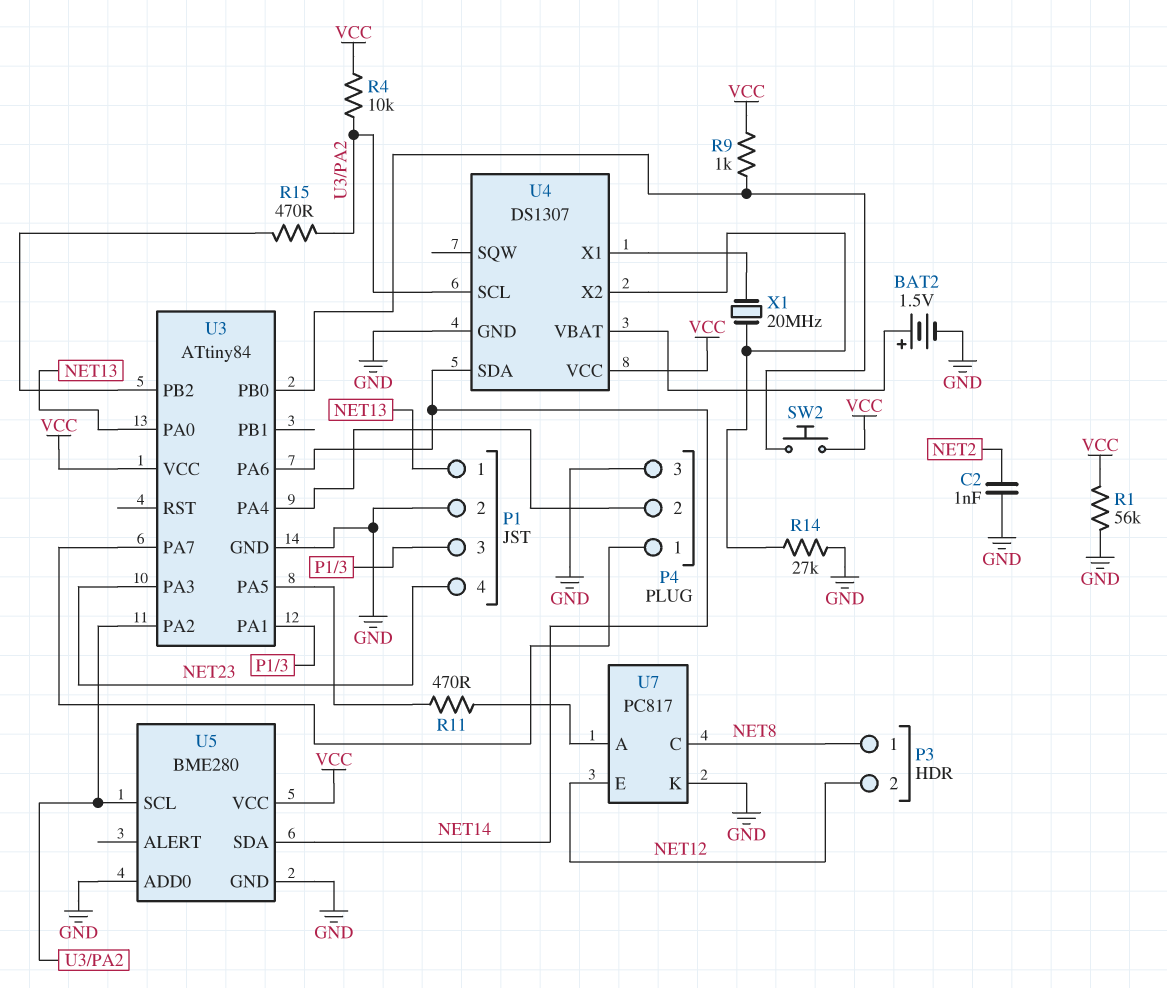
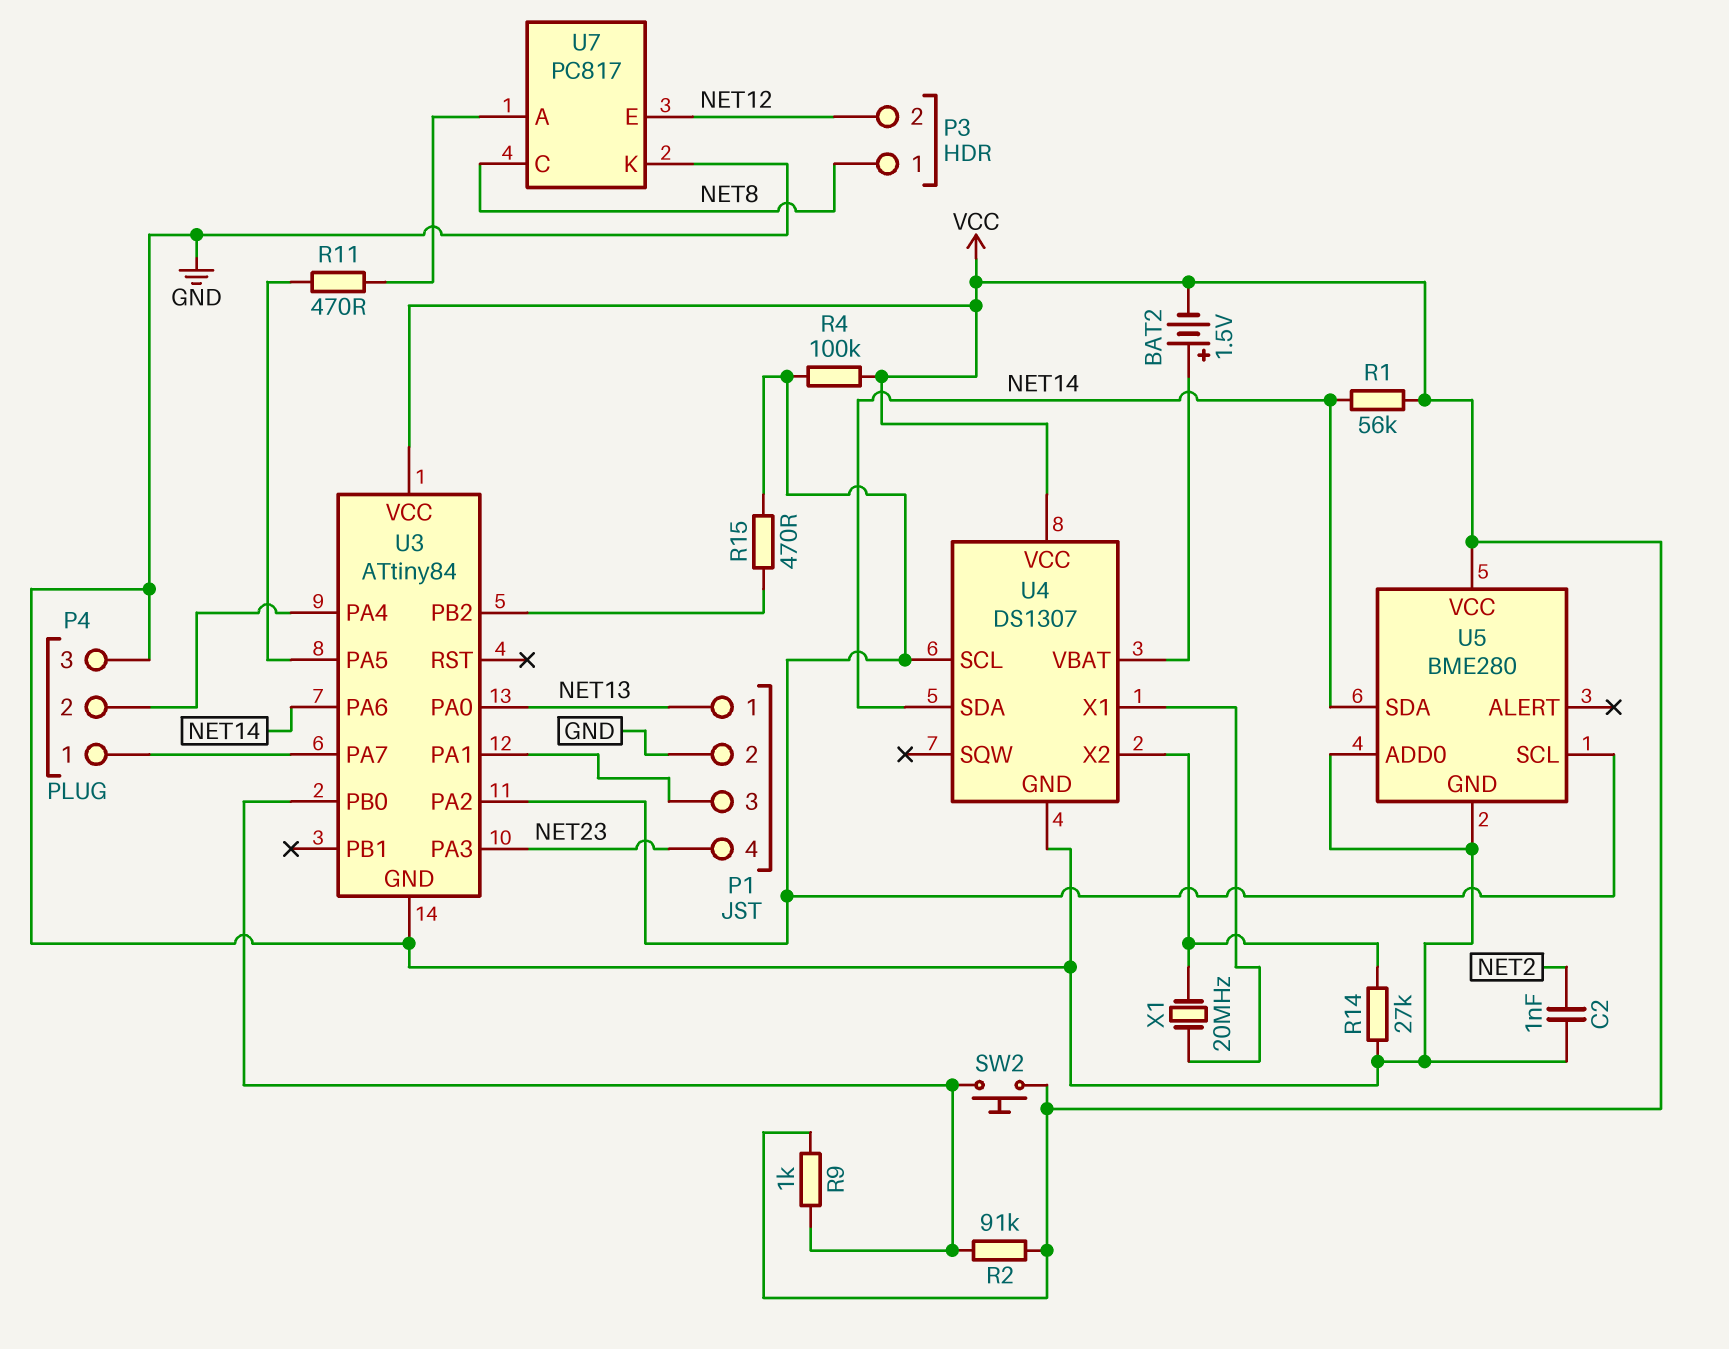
BAT2: 1.5V (plus U4/VBAT, minus GND) -> 1.5V (plus U4/VBAT, minus VCC)
R1: 56k (GND, VCC) -> 56k (NET14, VCC)
R2: none -> 91k (U3/PB0, VCC)
R4: 10k (U3/PA2, VCC) -> 100k (U3/PA2, VCC)

